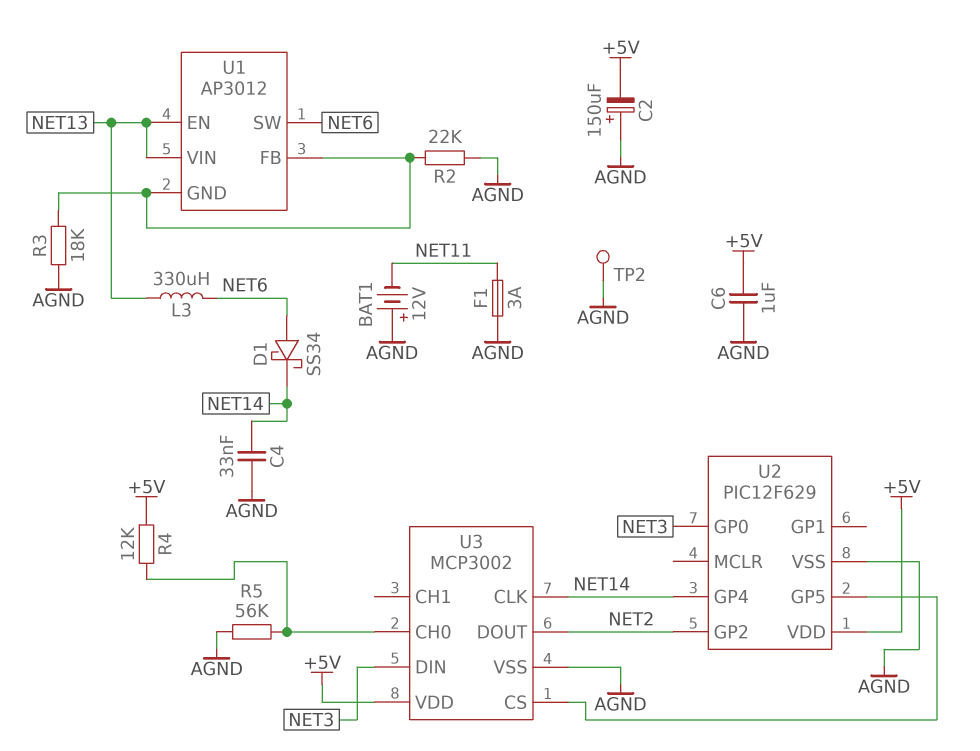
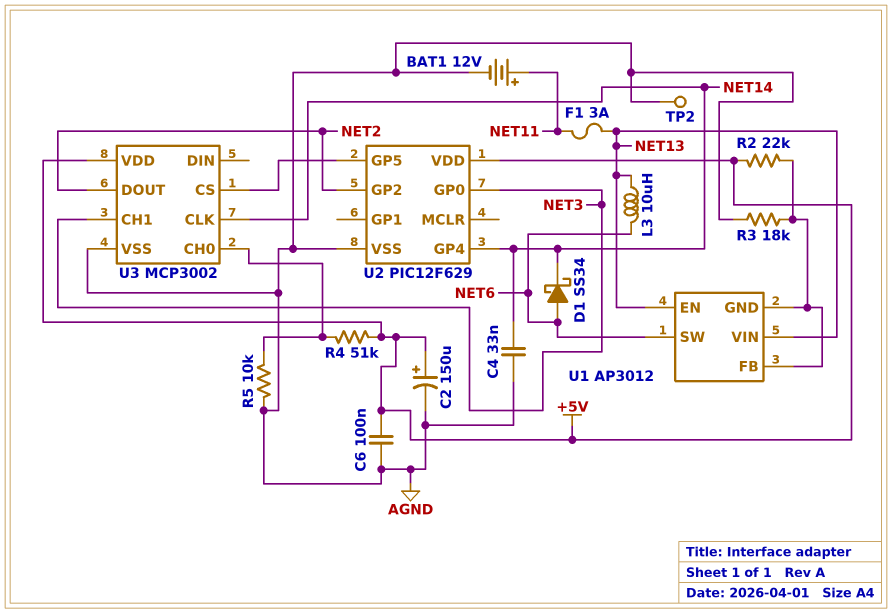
BAT1: 12V (plus AGND, minus NET11) -> 12V (plus NET11, minus AGND)
C2: 150uF (plus AGND, minus +5V) -> 150uF (plus +5V, minus AGND)
C6: 1uF (+5V, AGND) -> 100nF (+5V, AGND)
F1: 3A (AGND, NET11) -> 3A (NET11, NET13)
L3: 330uH (NET6, NET13) -> 10uH (NET6, NET13)
R2: 22k (AGND, U1/FB) -> 22k (+5V, U1/FB)
R4: 12k (+5V, U3/CH0) -> 51k (+5V, U3/CH0)
R5: 56k (AGND, U3/CH0) -> 10k (AGND, U3/CH0)
U3 pin CH1: none -> NET3
U3 pin DIN: NET3 -> none

